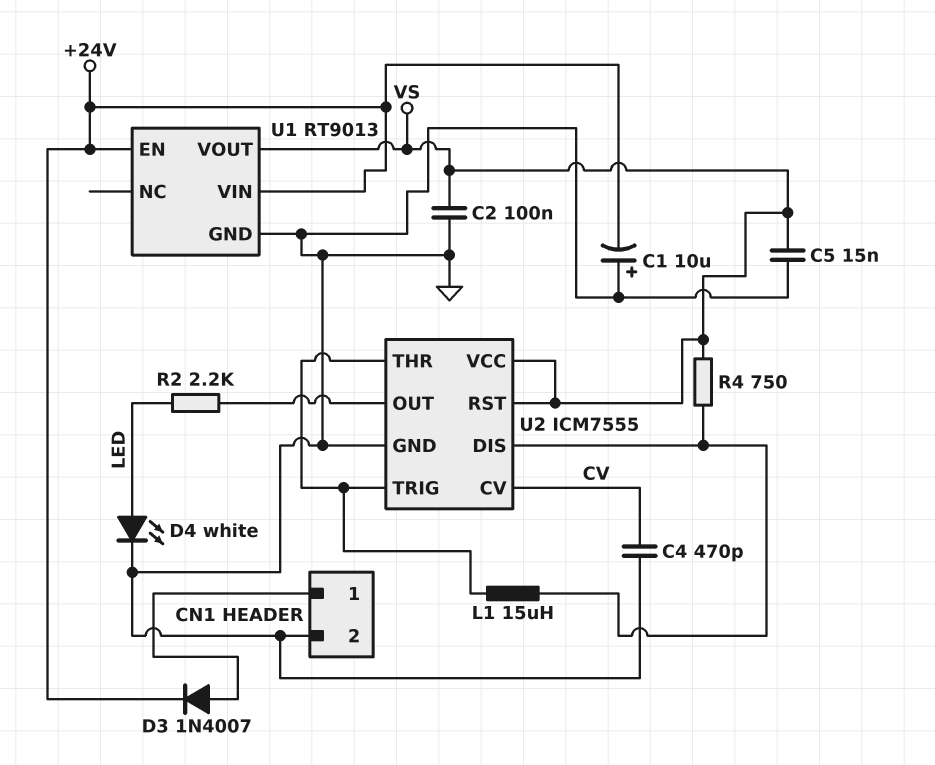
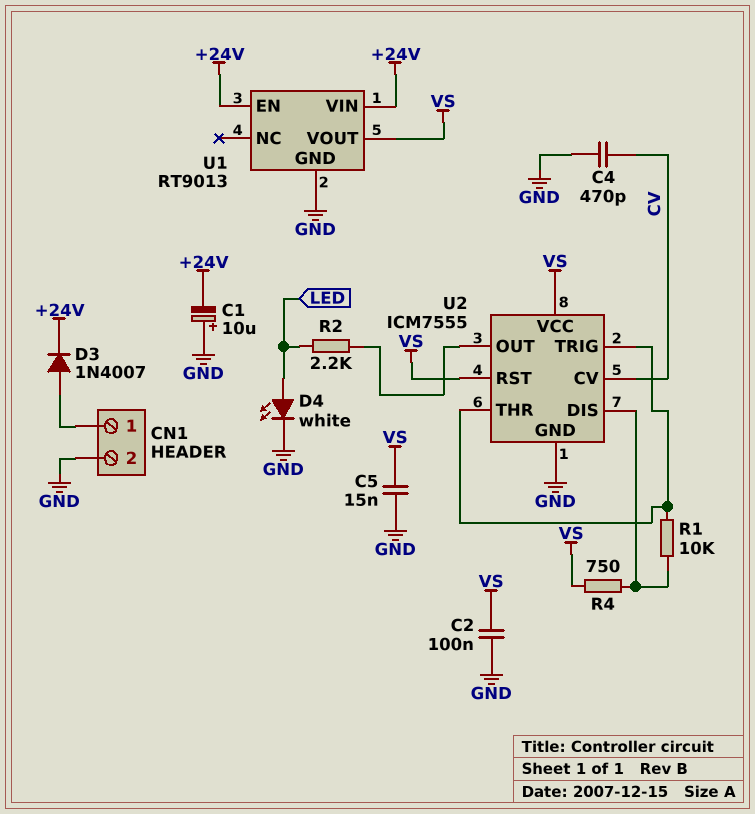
L1: 15uH (U2/DIS, U2/THR) -> none
R1: none -> 10k (U2/DIS, U2/THR)

